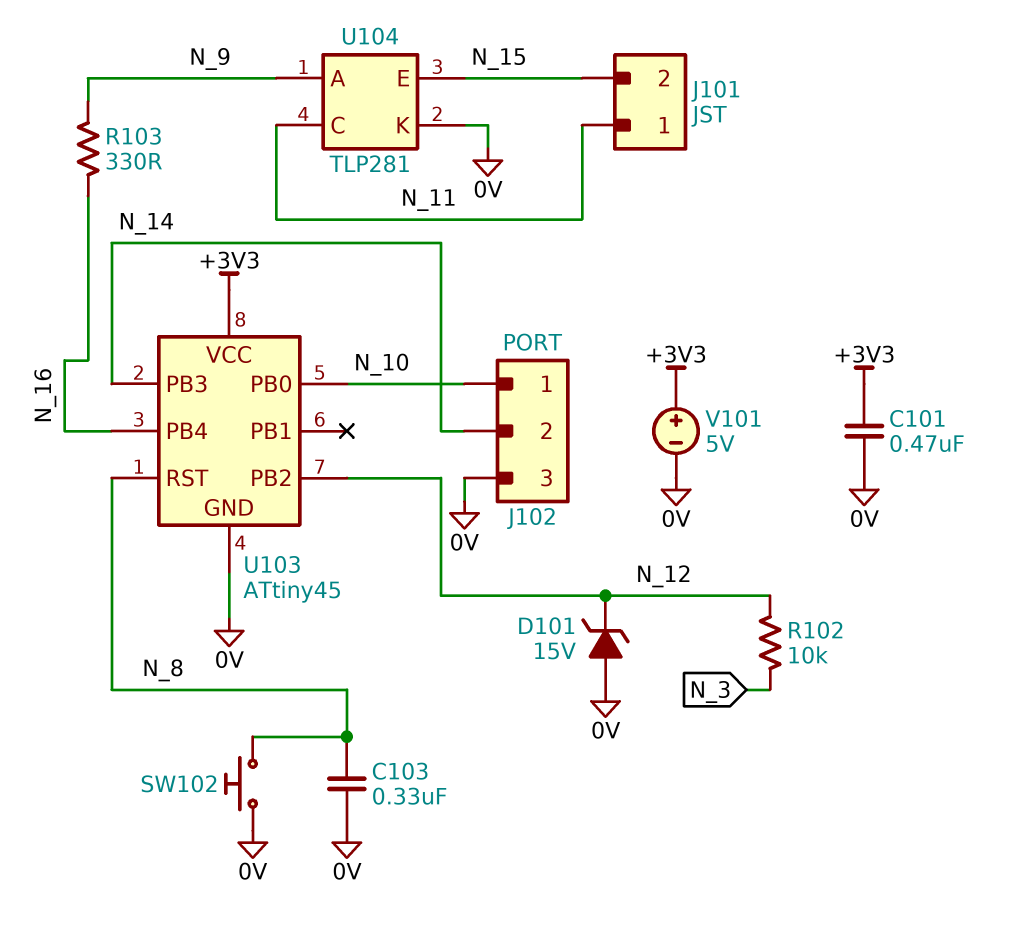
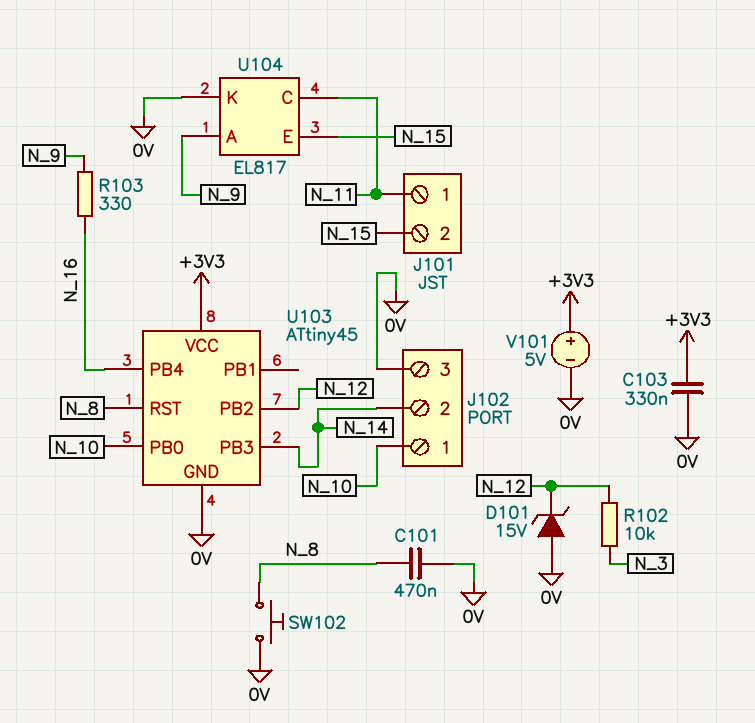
C101: 470nF (+3V3, 0V) -> 470nF (0V, N_8)
C103: 330nF (0V, N_8) -> 330nF (+3V3, 0V)
U104: TLP281 -> EL817

